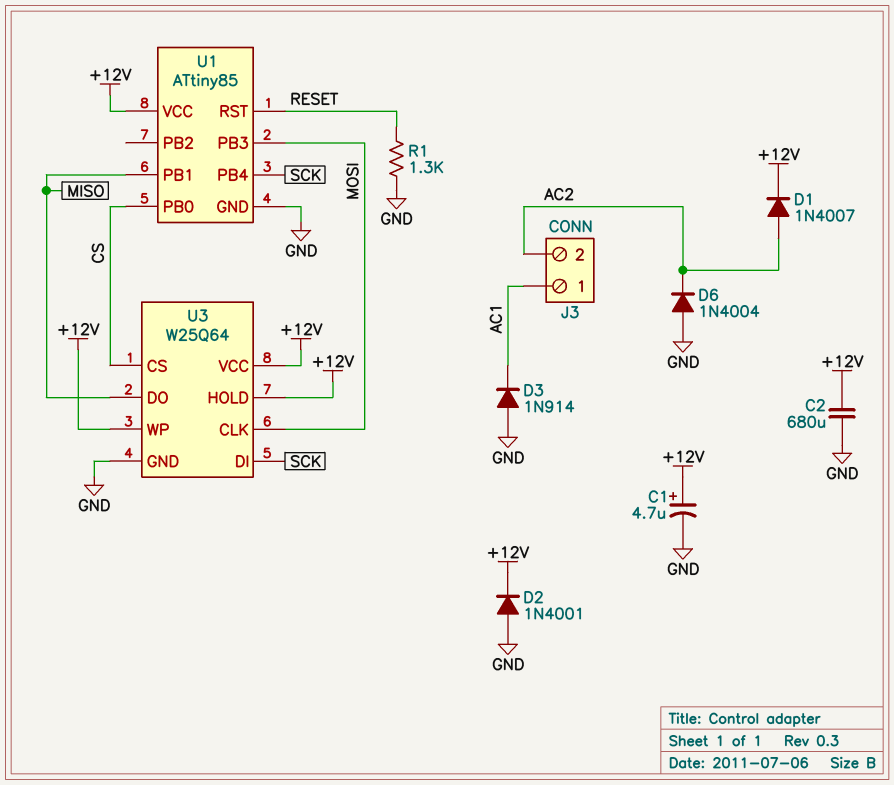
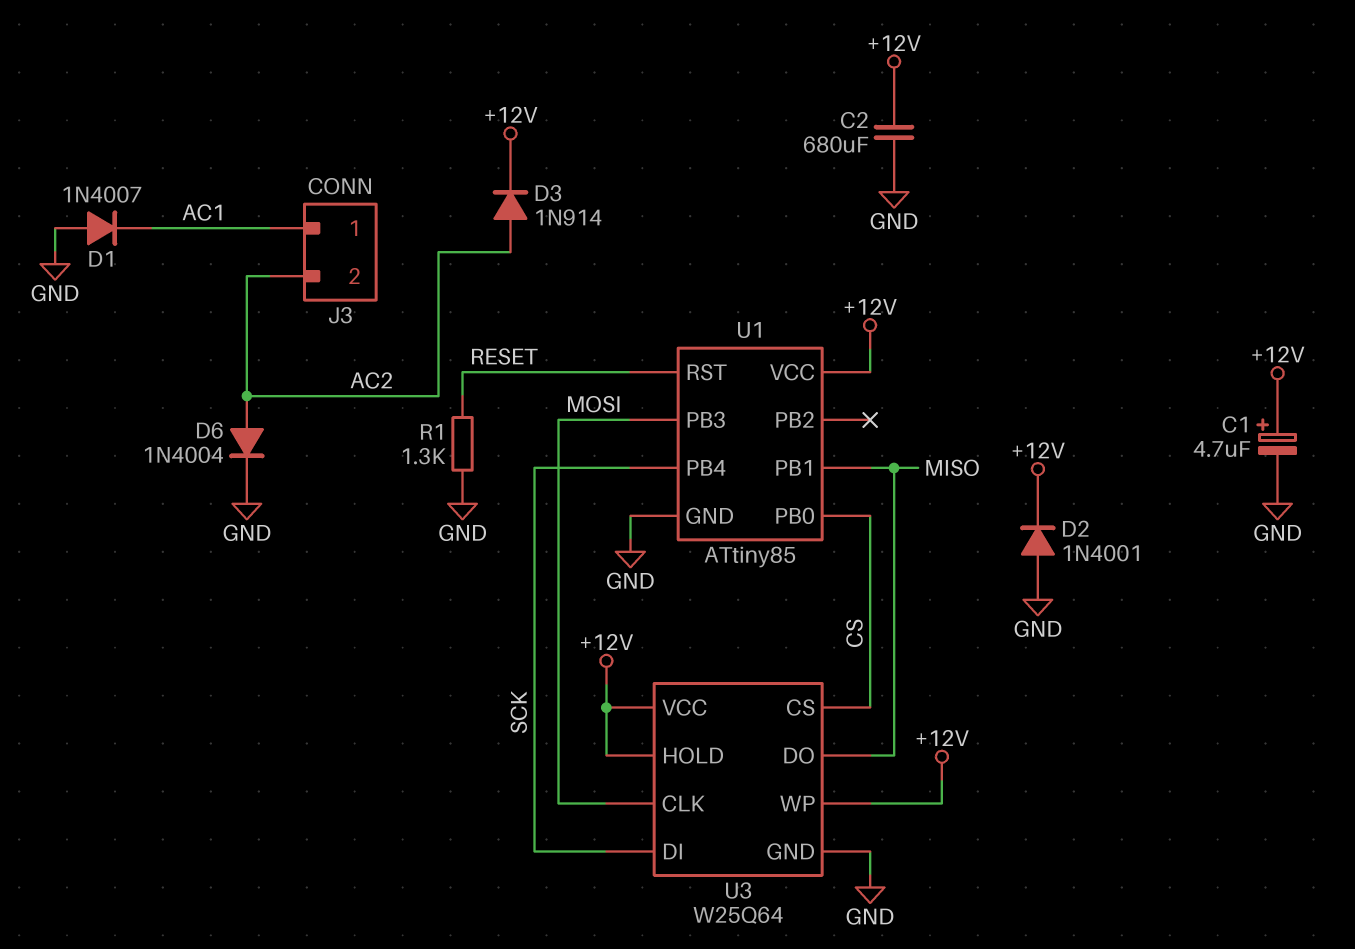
D1: diode 1N4007 (A AC2, K +12V) -> diode 1N4007 (A GND, K AC1)
D3: diode 1N914 (A GND, K AC1) -> diode 1N914 (A AC2, K +12V)
D6: diode 1N4004 (A GND, K AC2) -> diode 1N4004 (A AC2, K GND)

